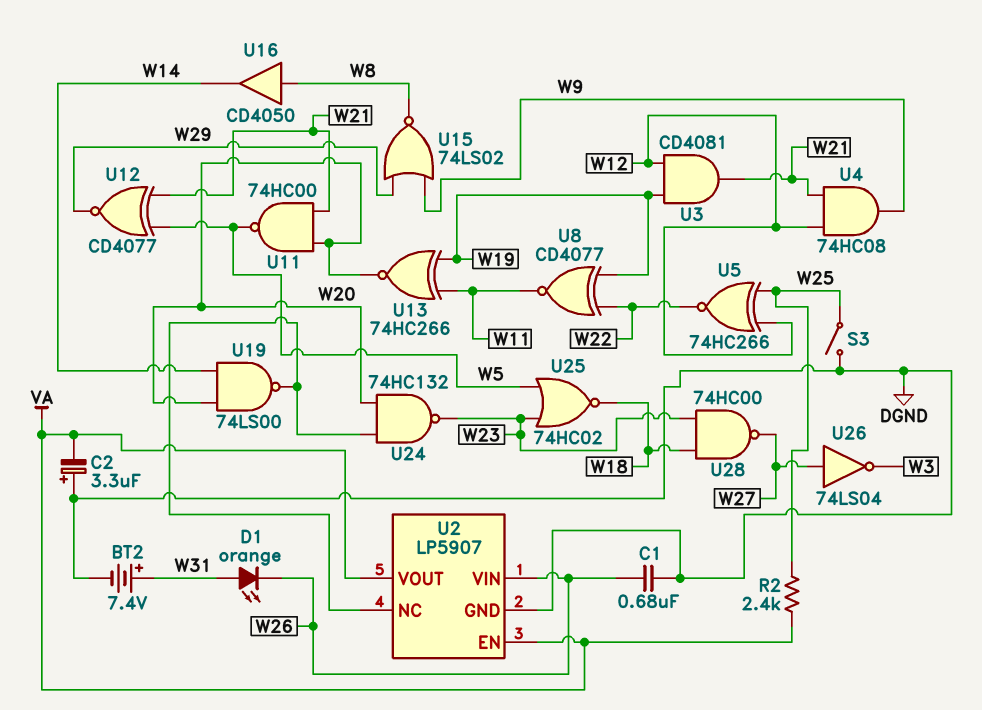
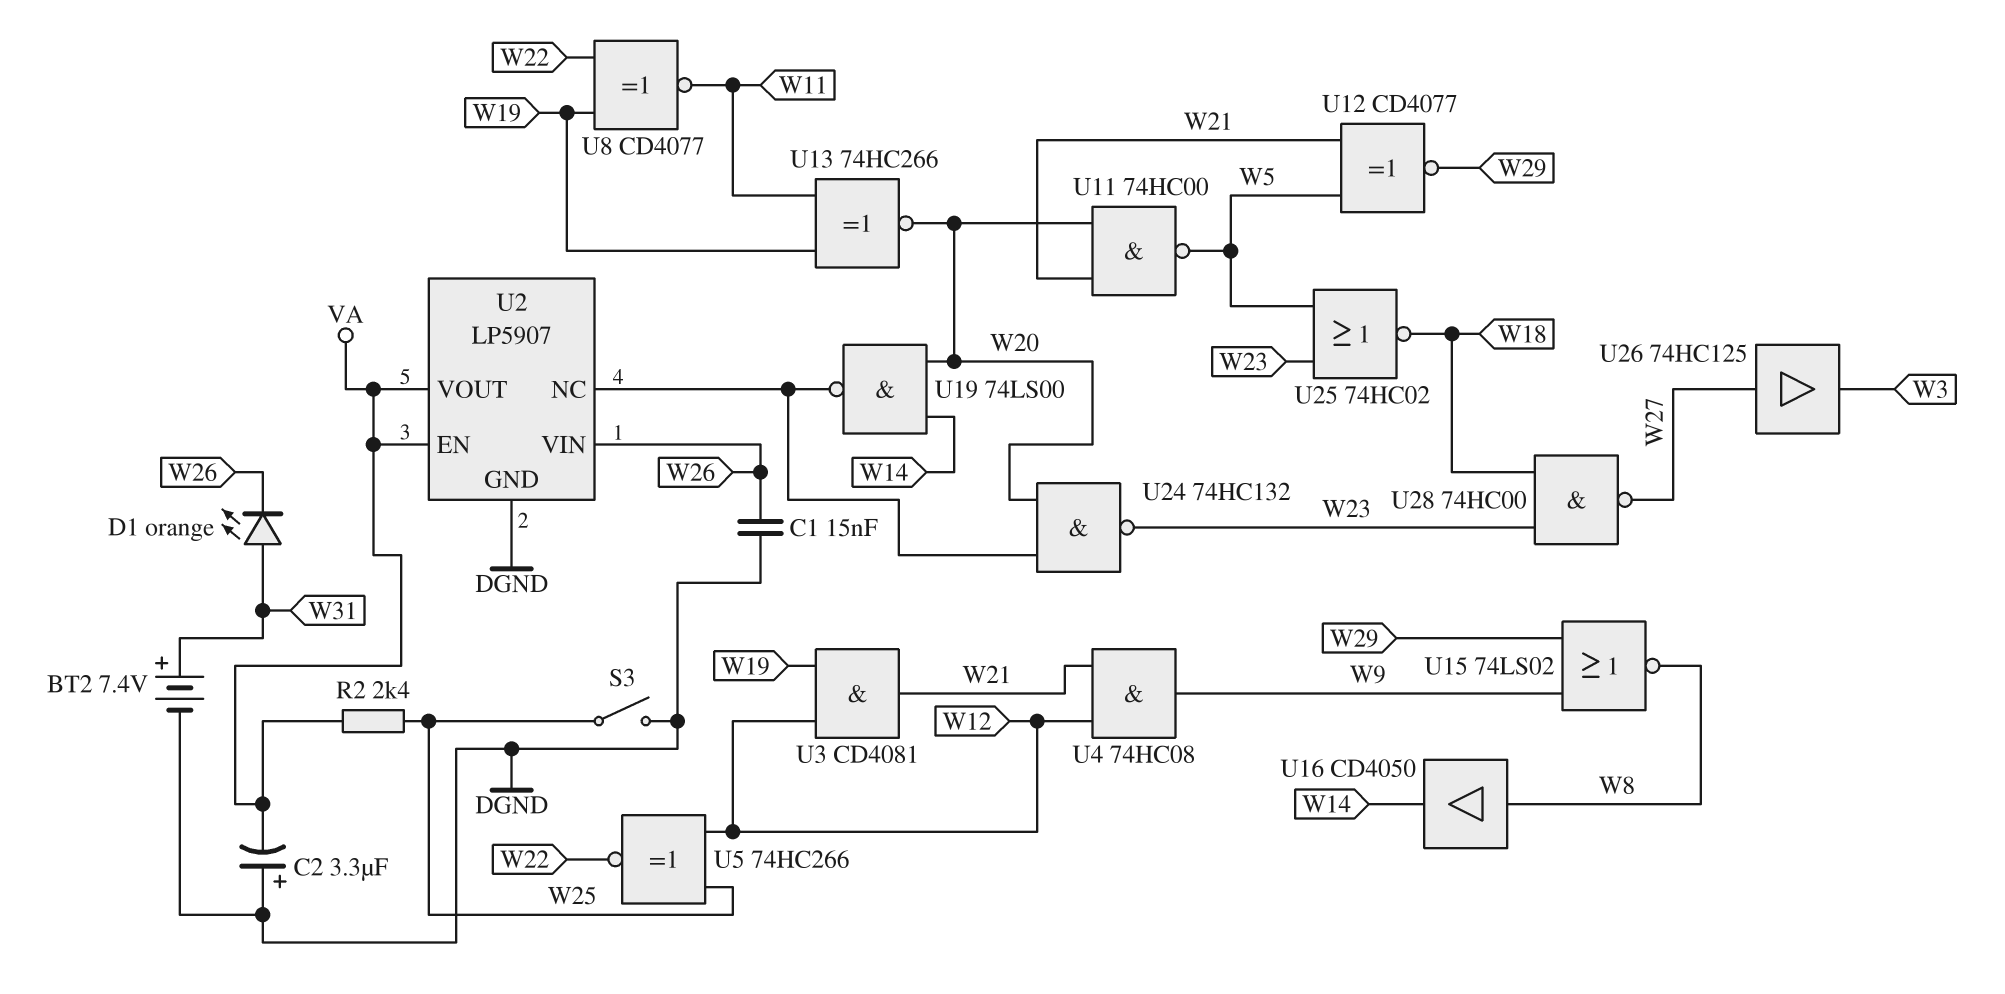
C1: 680nF (DGND, W26) -> 15nF (DGND, W26)
U26: NOT 74LS04 (in W27, out W3) -> buffer 74HC125 (in W27, out W3)

